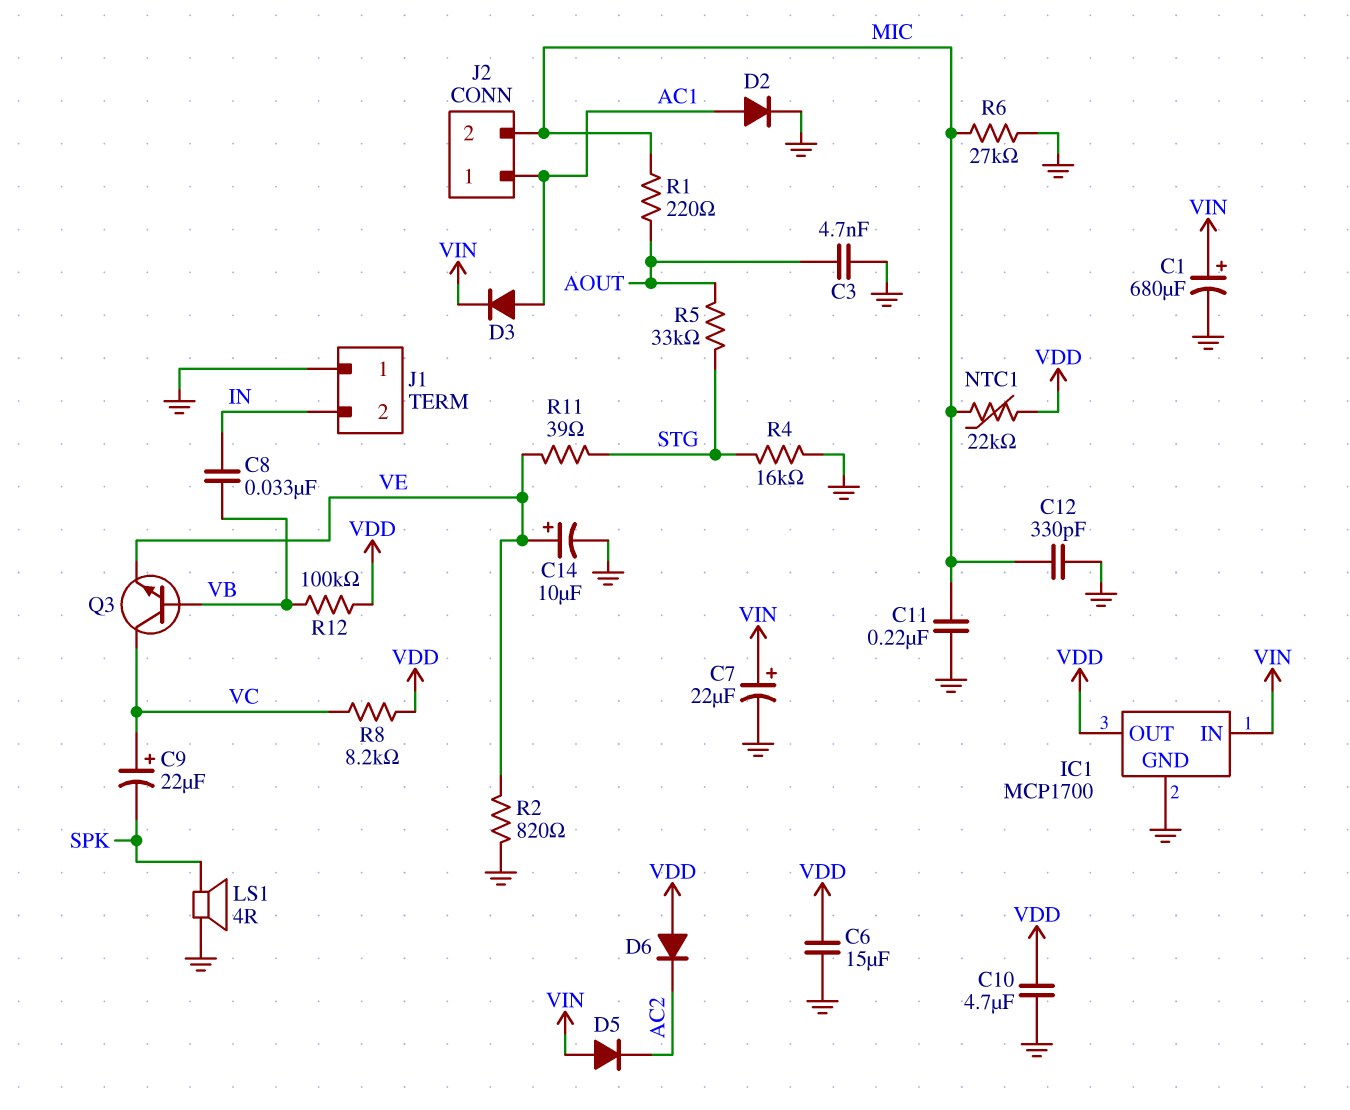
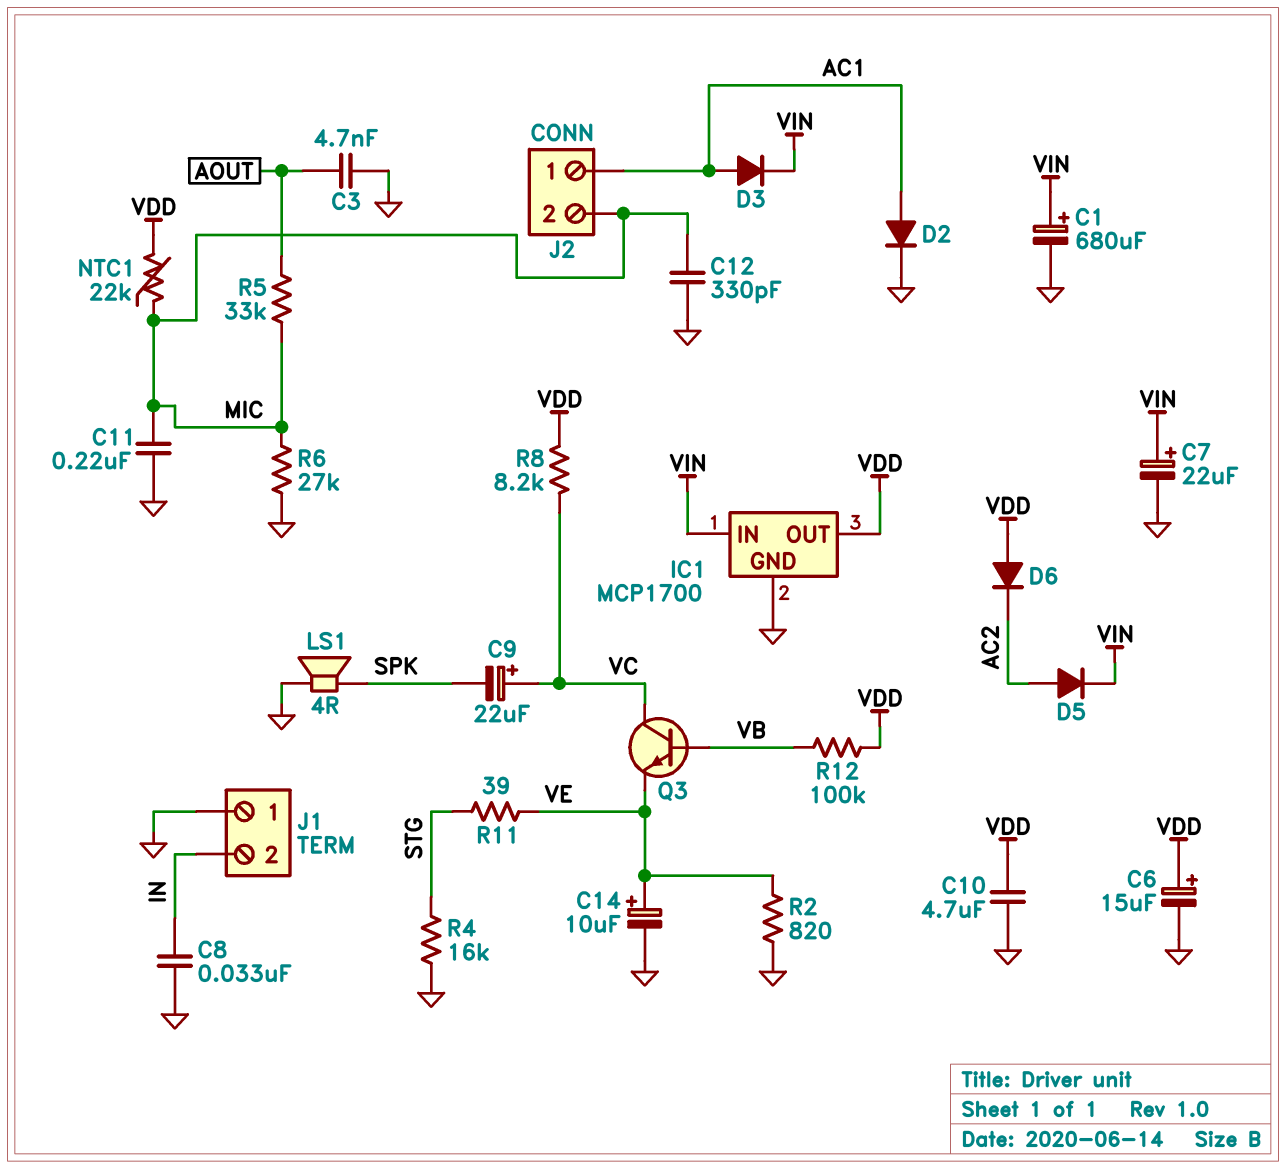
C6: 15uF (GND, VDD) -> 15uF (plus VDD, minus GND)
C8: 33nF (IN, VB) -> 33nF (GND, IN)
D5: diode (A VIN, K AC2) -> diode (A AC2, K VIN)
R1: 220 (AOUT, MIC) -> none
R5: 33k (AOUT, STG) -> 33k (AOUT, MIC)

